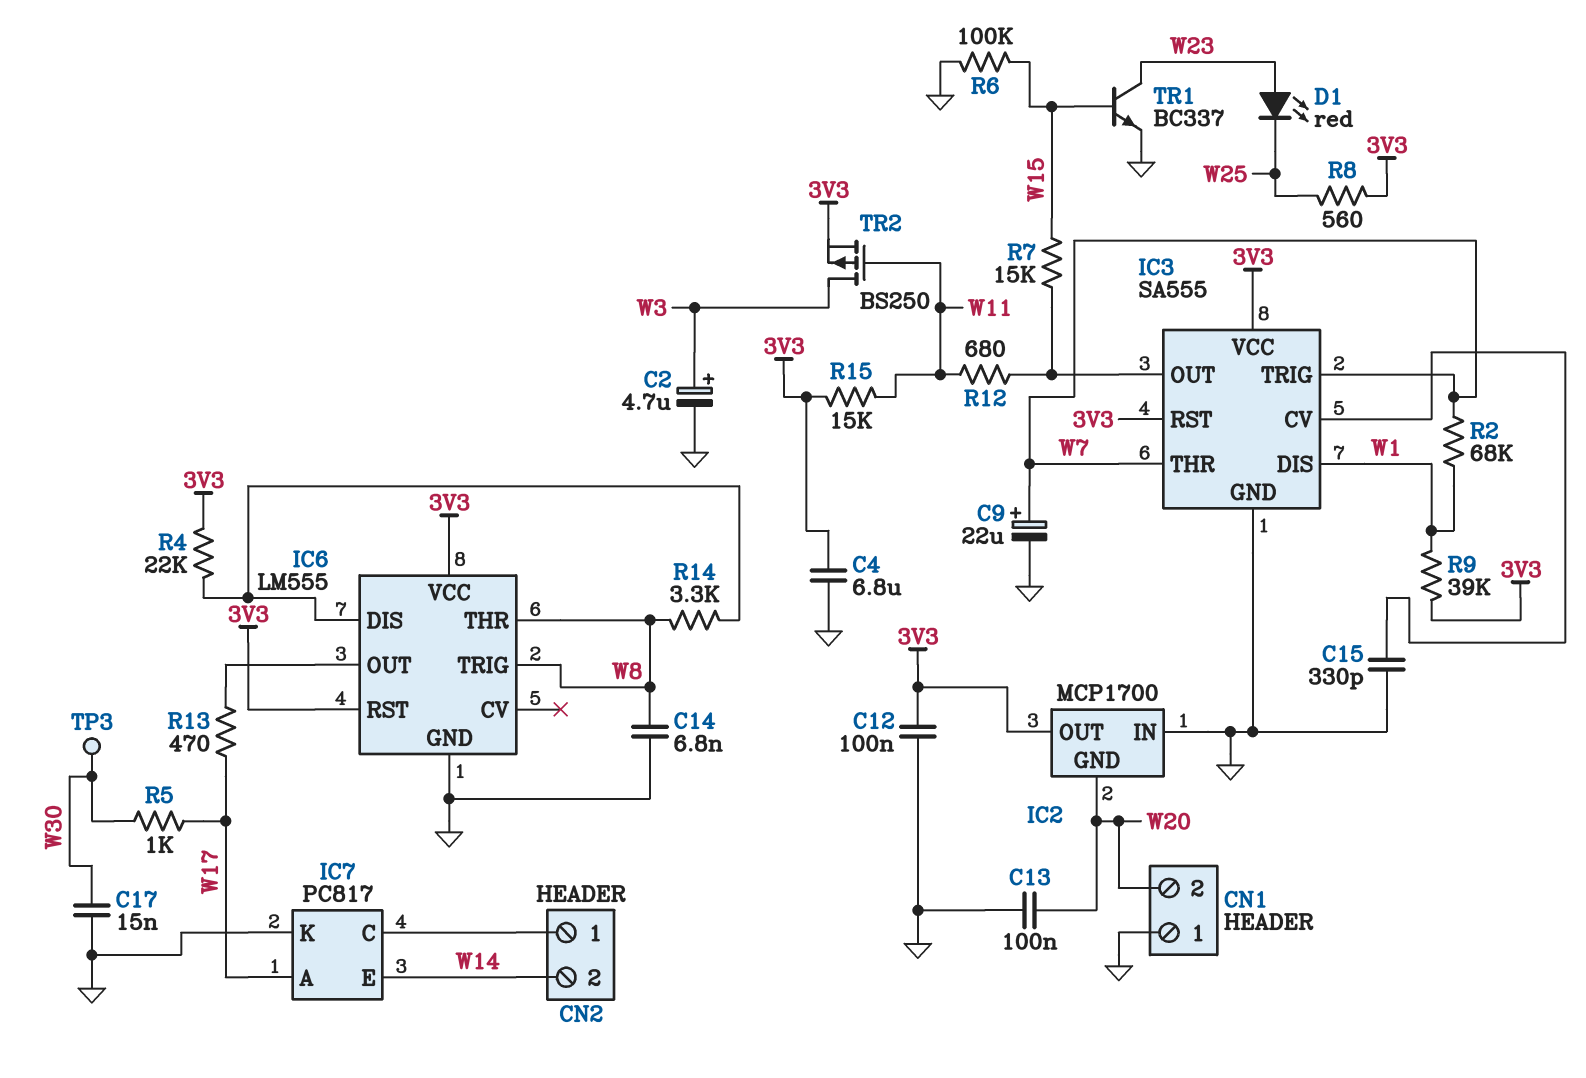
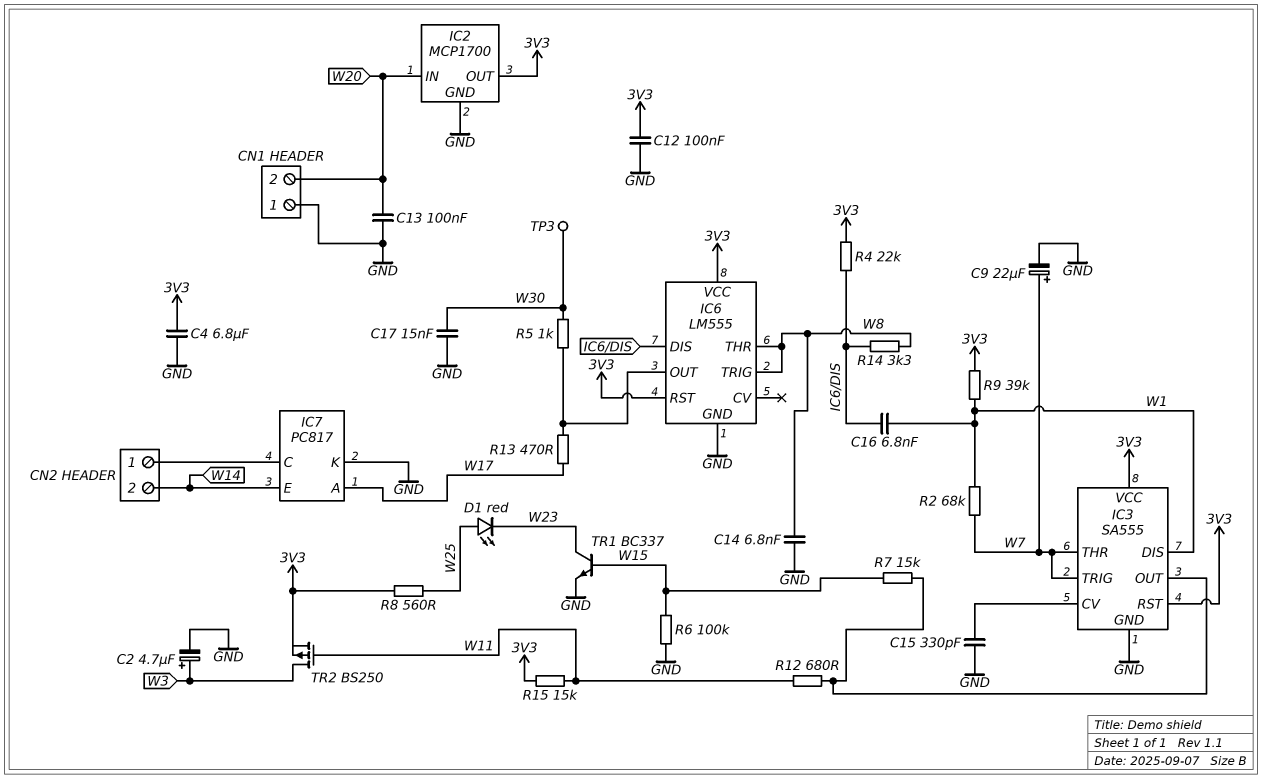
C16: none -> 6.8nF (IC6/DIS, W1)
D1: LED red (A W23, K W25) -> LED red (A W25, K W23)
IC2 pin GND: W20 -> GND
IC2 pin IN: GND -> W20
R5: 1k (W17, W30) -> 1k (IC6/OUT, W30)

